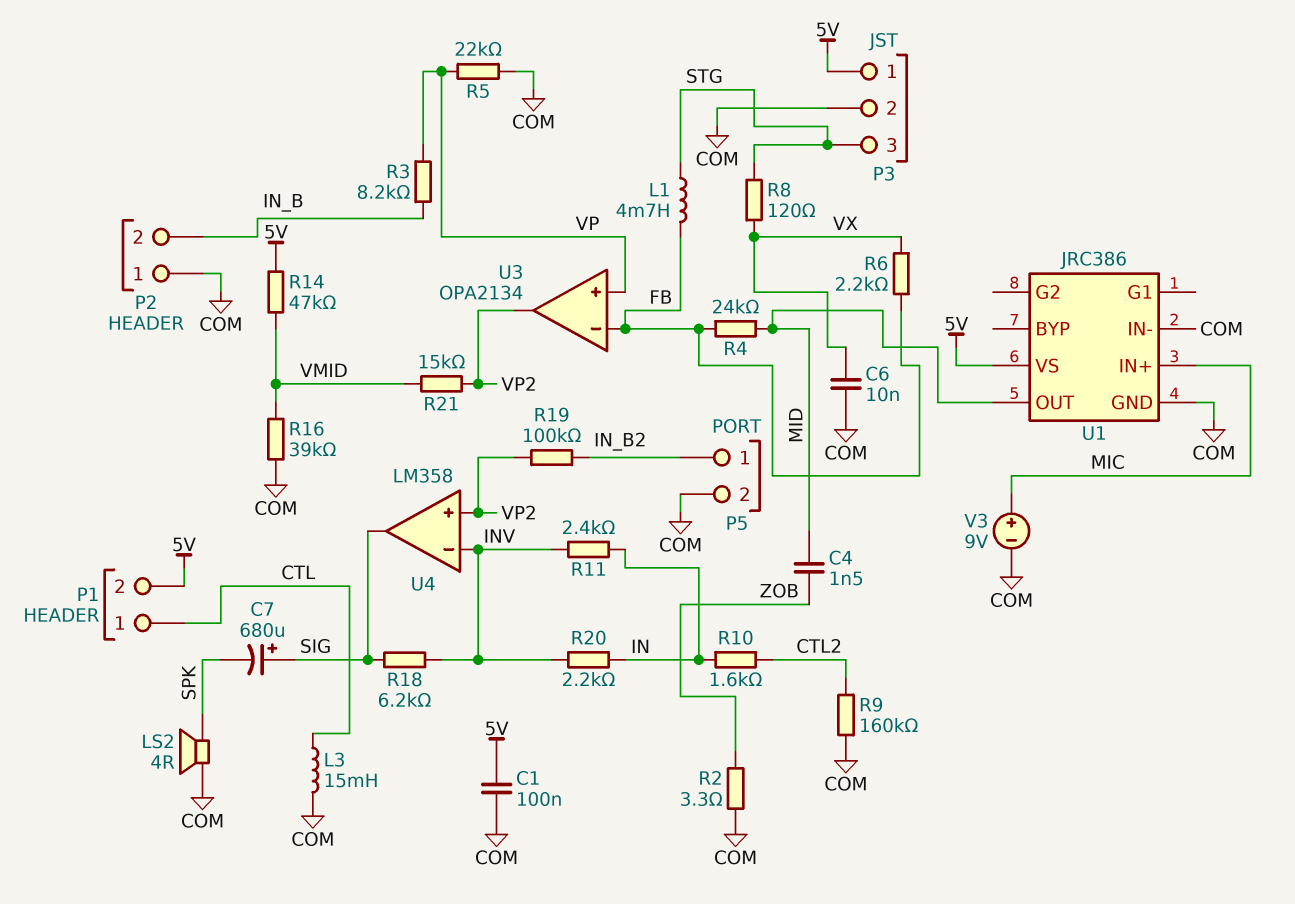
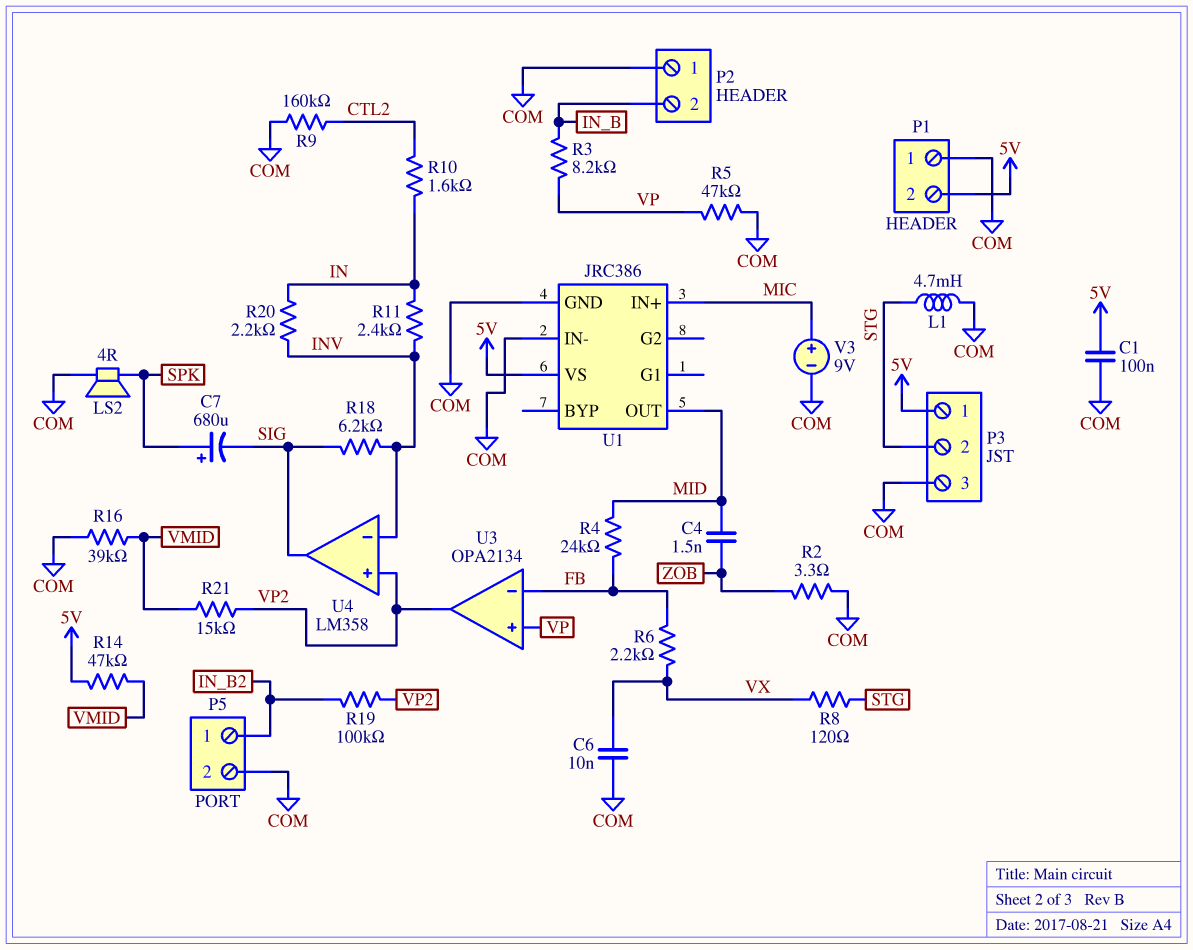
C7: 680uF (plus SIG, minus SPK) -> 680uF (plus SPK, minus SIG)
L1: 4.7mH (FB, STG) -> 4.7mH (COM, STG)
L3: 15mH (COM, CTL) -> none
P1 pin 1: CTL -> COM
P3 pin 2: COM -> STG
P3 pin 3: STG -> COM
R5: 22k (COM, VP) -> 47k (COM, VP)

